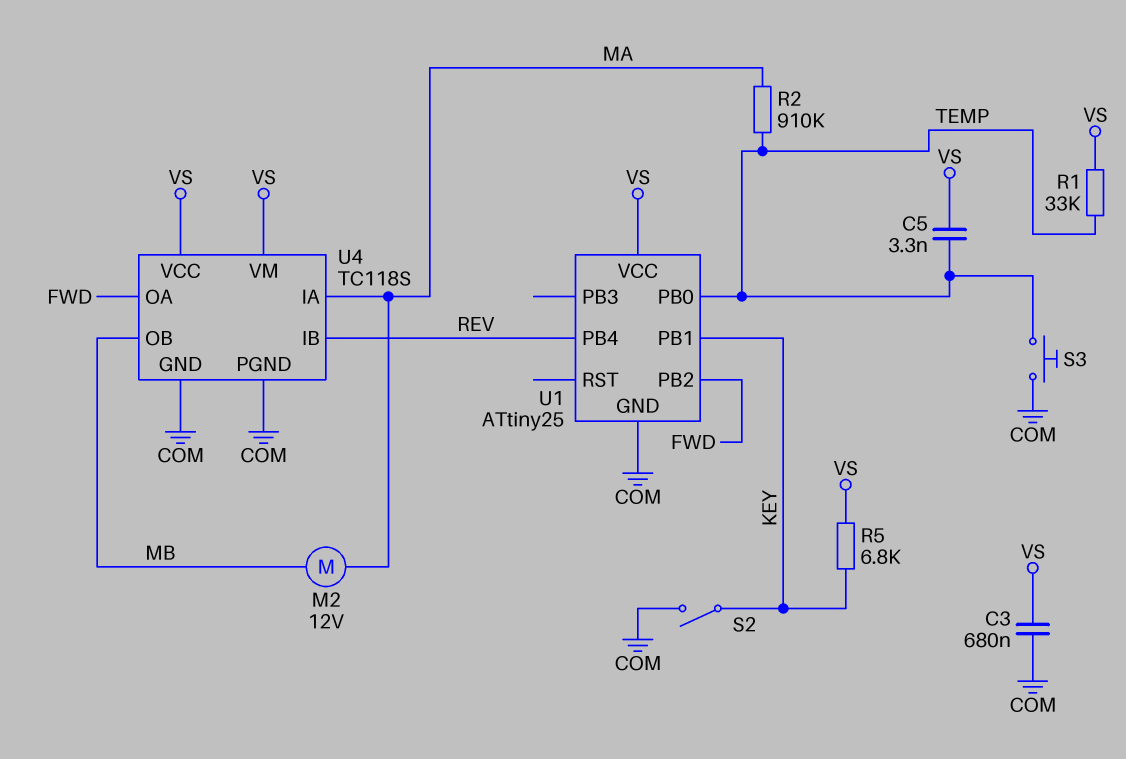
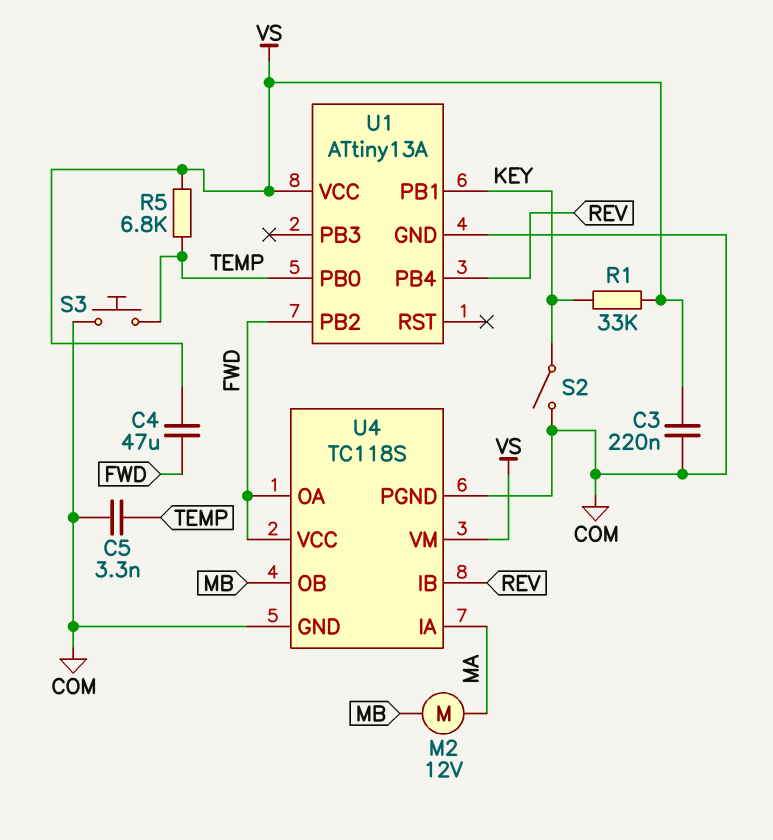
C3: 680nF (COM, VS) -> 220nF (COM, VS)
C4: none -> 47uF (FWD, VS)
C5: 3.3nF (TEMP, VS) -> 3.3nF (COM, TEMP)
R1: 33k (TEMP, VS) -> 33k (KEY, VS)
R2: 910k (MA, TEMP) -> none
R5: 6.8k (KEY, VS) -> 6.8k (TEMP, VS)
U1: ATtiny25 -> ATtiny13A
U4 pin VCC: VS -> FWD

